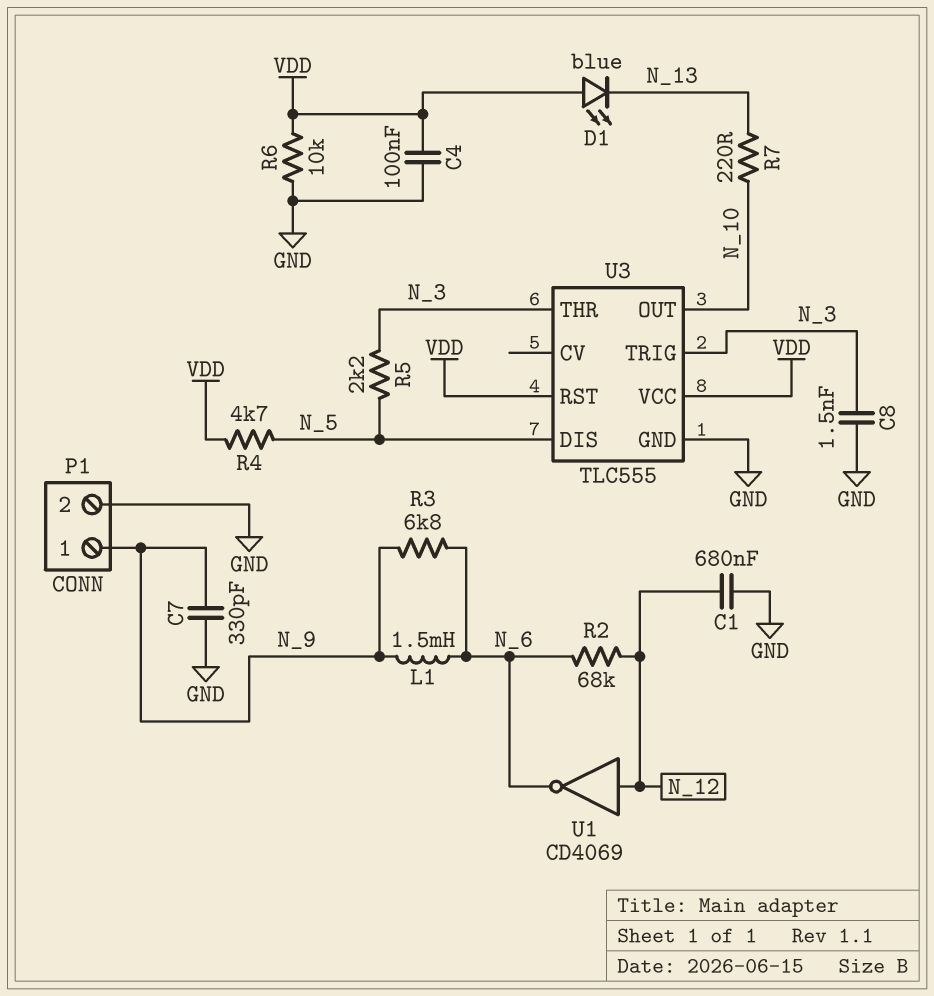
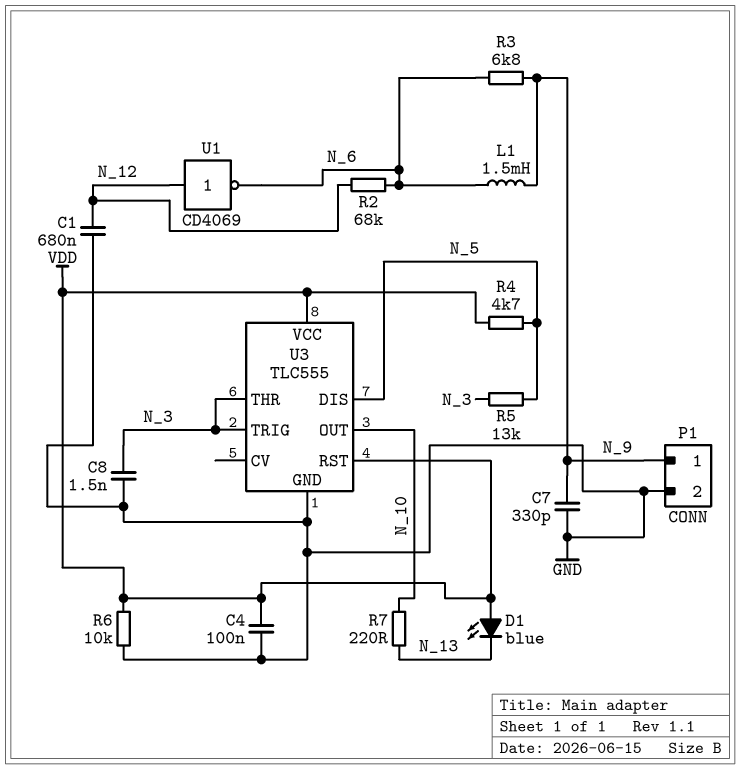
R5: 2.2k (N_3, N_5) -> 13k (N_3, N_5)

